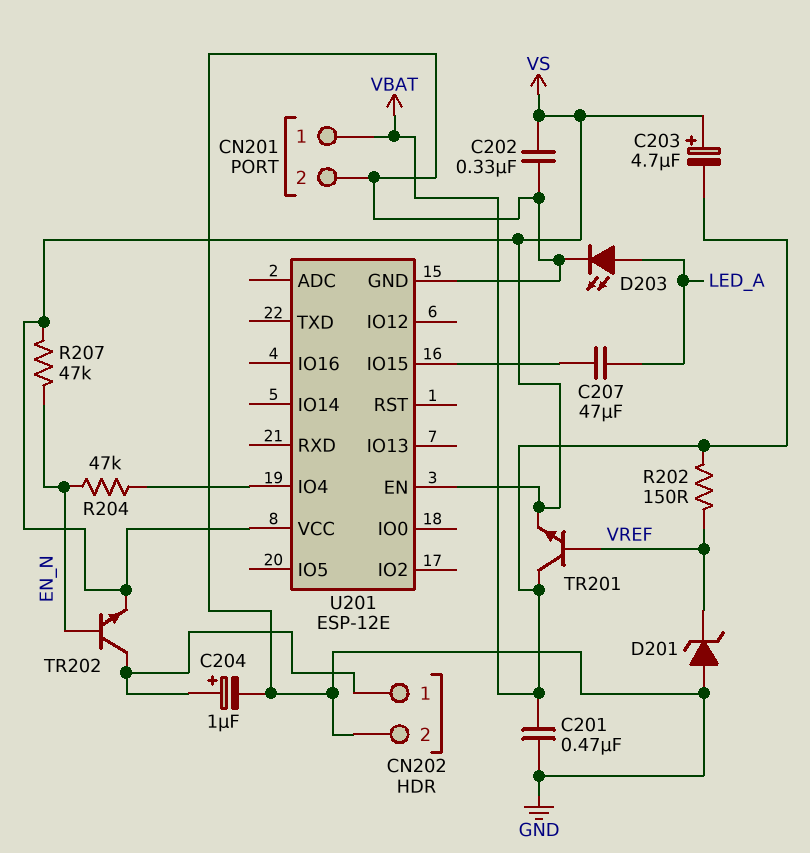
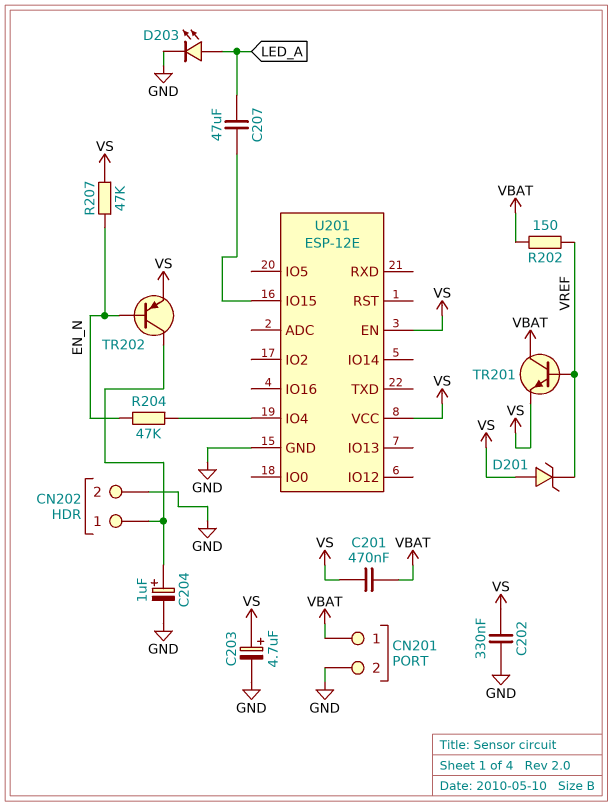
C201: 470nF (GND, VBAT) -> 470nF (VBAT, VS)
C203: 4.7uF (plus VS, minus VBAT) -> 4.7uF (plus VS, minus GND)
D201: zener (A GND, K VREF) -> zener (A VS, K VREF)
TR202: NPN (B EN_N, C CN202/1, E VS) -> PNP (B EN_N, C CN202/1, E VS)

